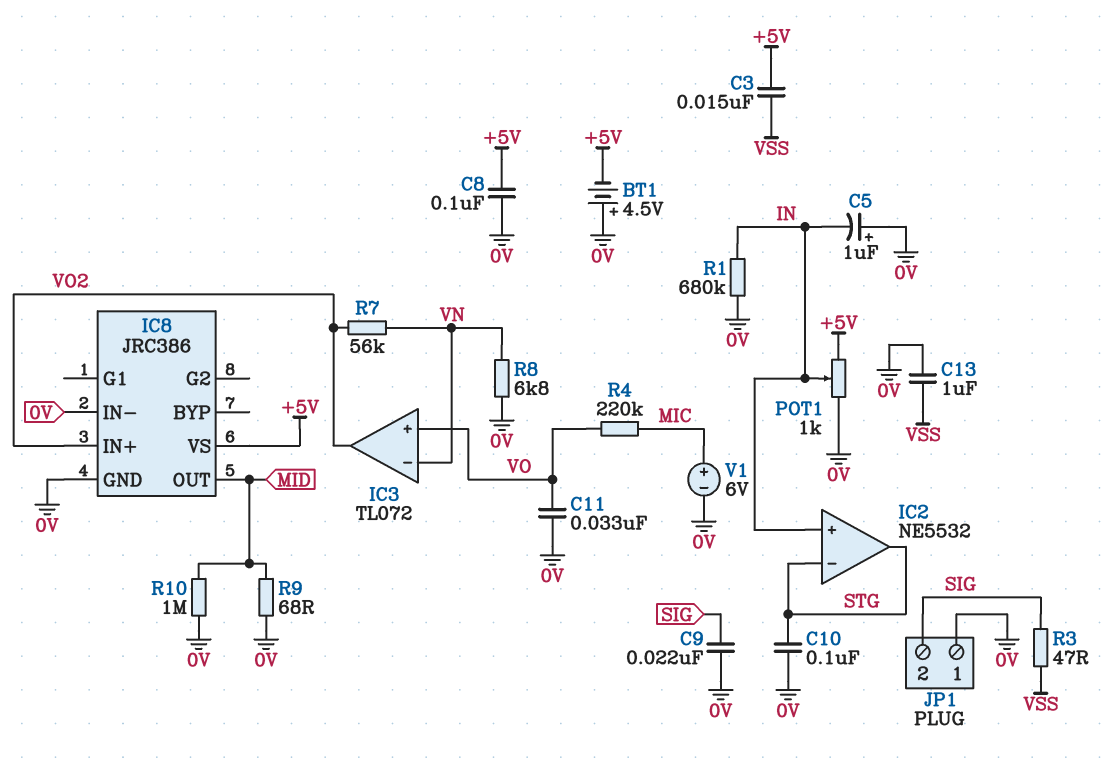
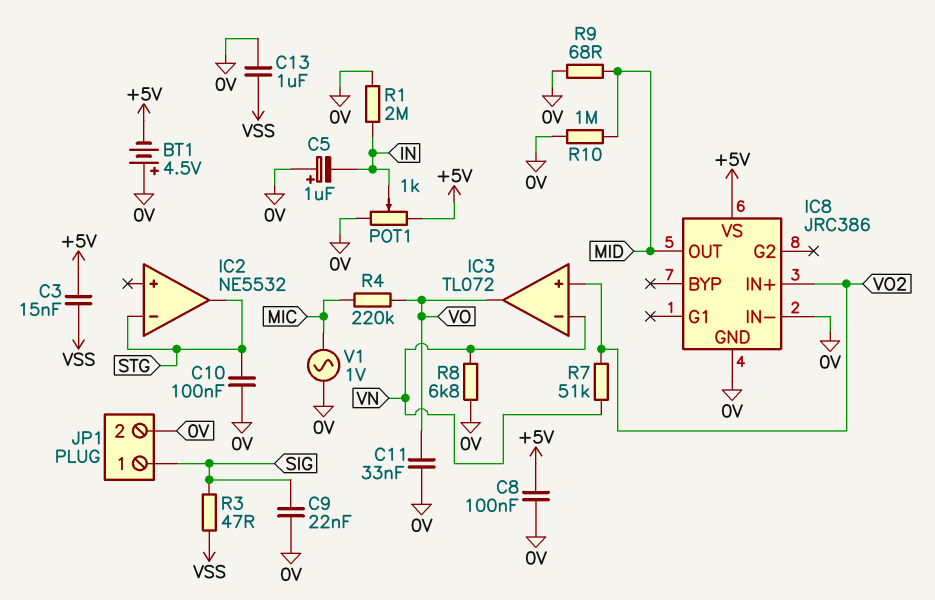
IC2 pin in+: IN -> none
IC3 pin in+: VO -> VO2
IC3 pin out: VO2 -> VO
JP1 pin 1: 0V -> SIG
JP1 pin 2: SIG -> 0V
R1: 680k (0V, IN) -> 2M (0V, IN)
R7: 56k (VN, VO2) -> 51k (VN, VO2)
V1: 6V (plus MIC, minus 0V) -> AC 1V (0V, MIC)

